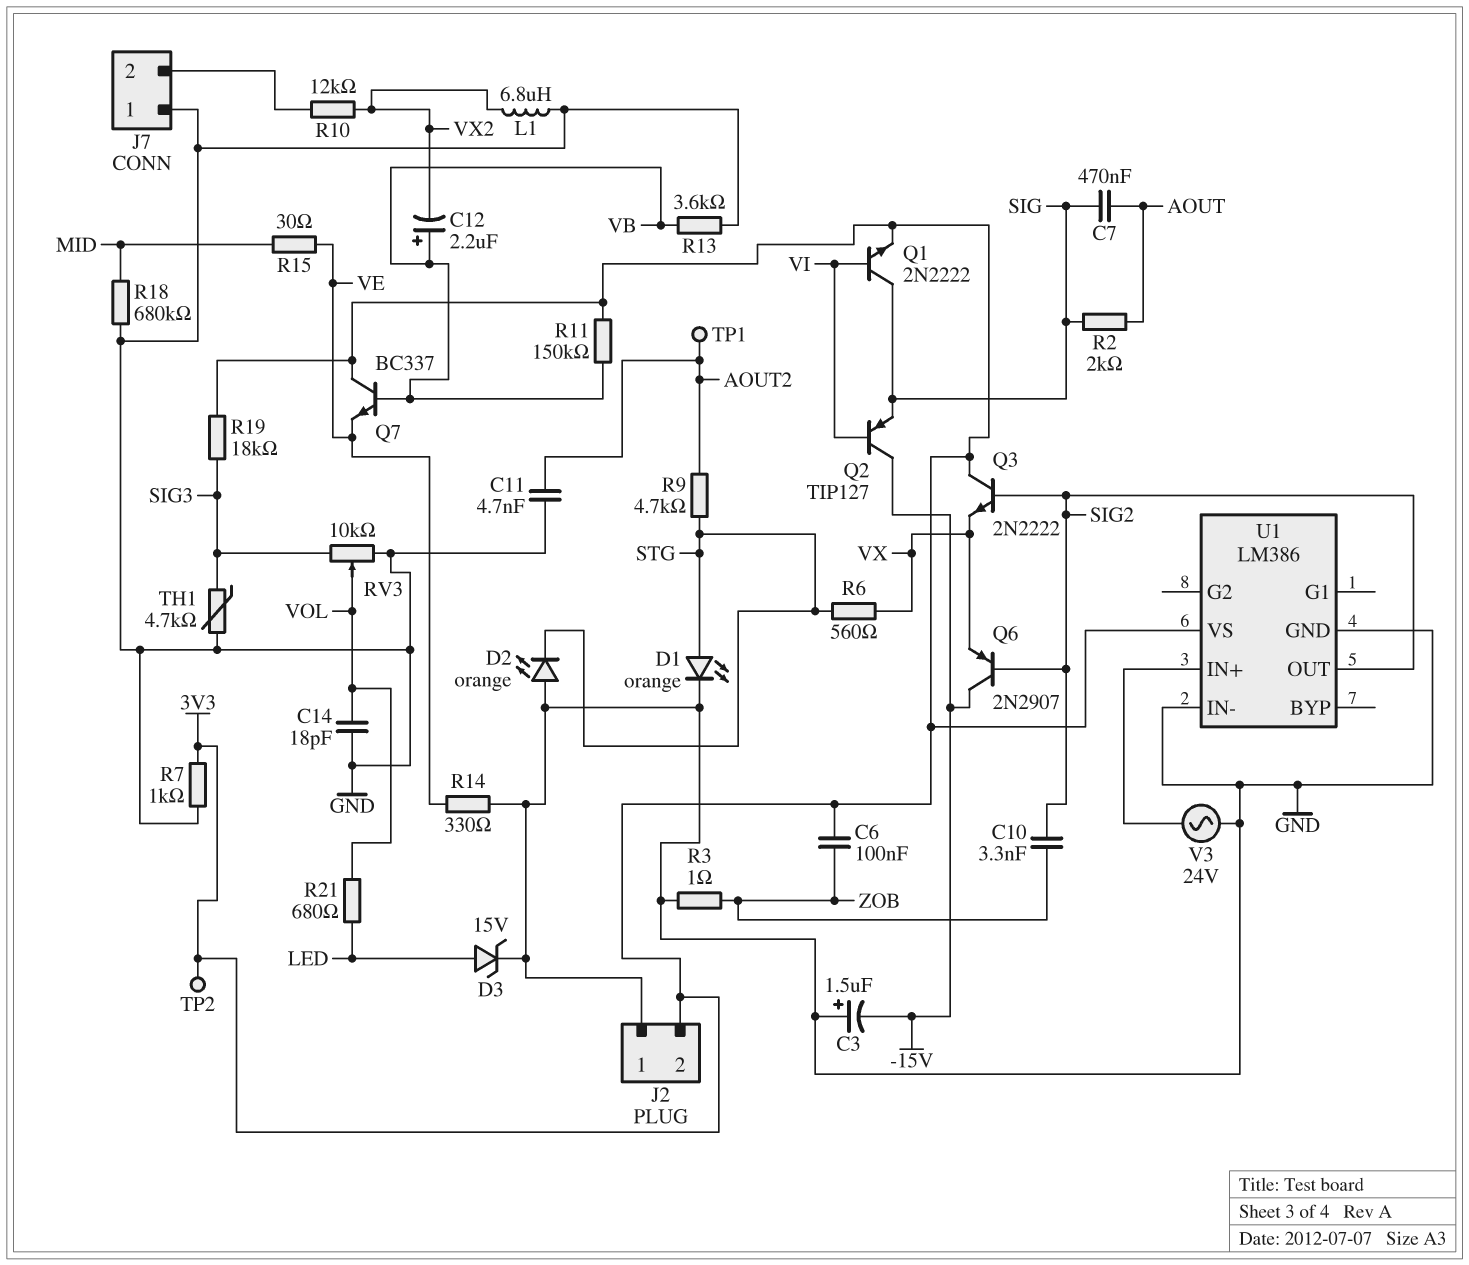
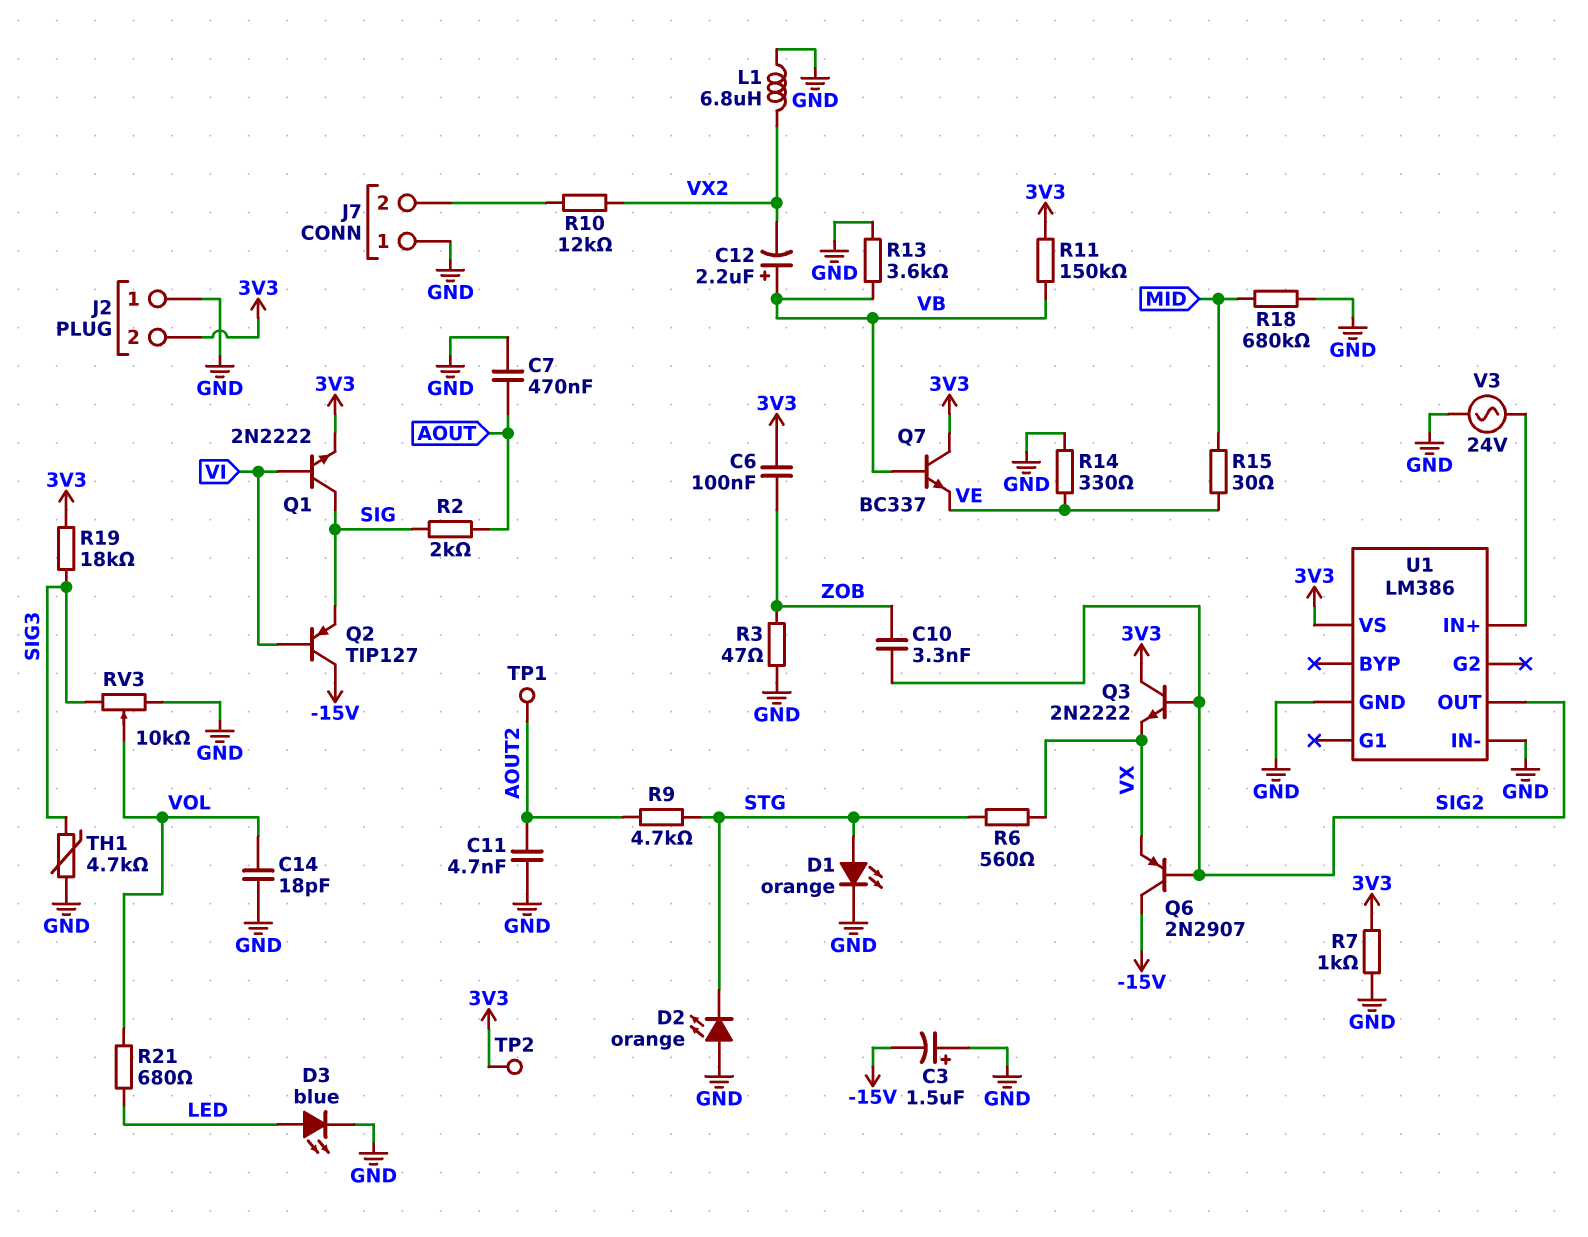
C7: 470nF (AOUT, SIG) -> 470nF (AOUT, GND)
D3: zener 15V (A LED, K GND) -> LED blue (A LED, K GND)
R3: 1 (GND, ZOB) -> 47 (GND, ZOB)

